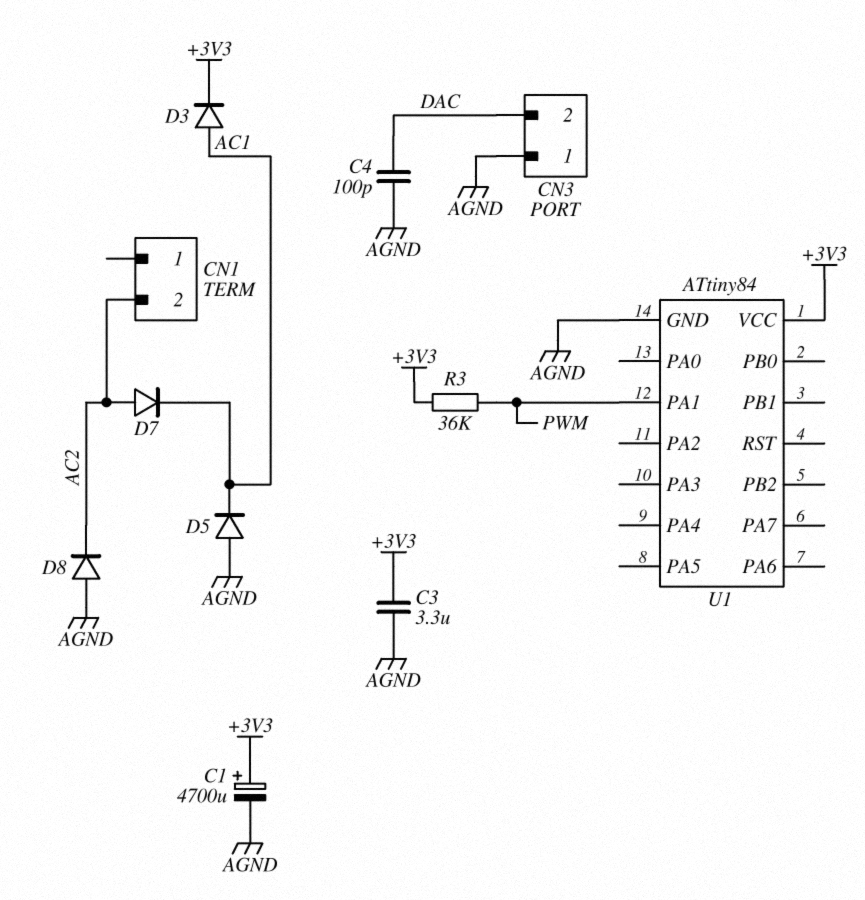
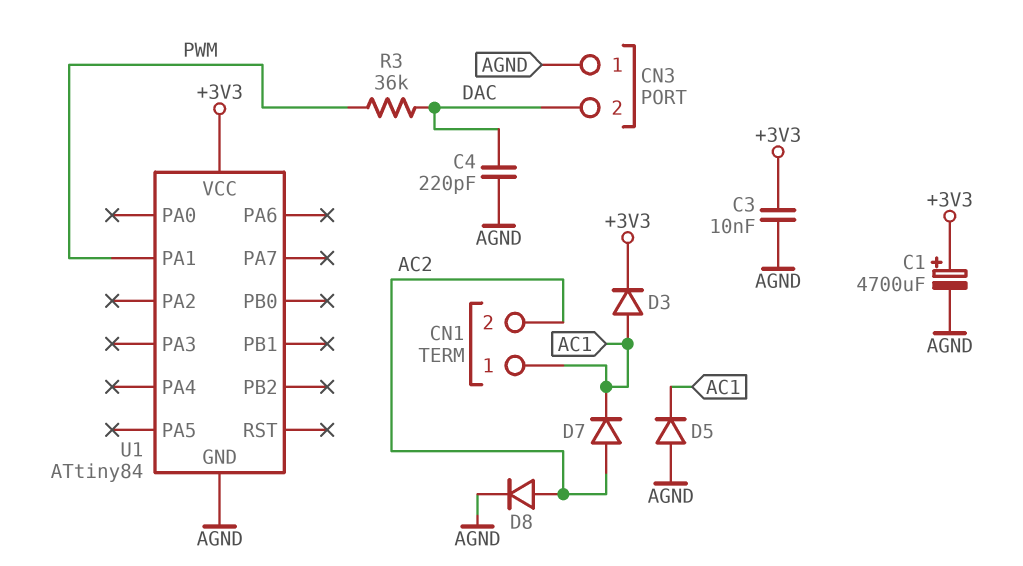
C3: 3.3uF (+3V3, AGND) -> 10nF (+3V3, AGND)
C4: 100pF (AGND, DAC) -> 220pF (AGND, DAC)
CN1 pin 1: none -> AC1
D8: diode (A AGND, K AC2) -> diode (A AC2, K AGND)
R3: 36k (+3V3, PWM) -> 36k (DAC, PWM)

